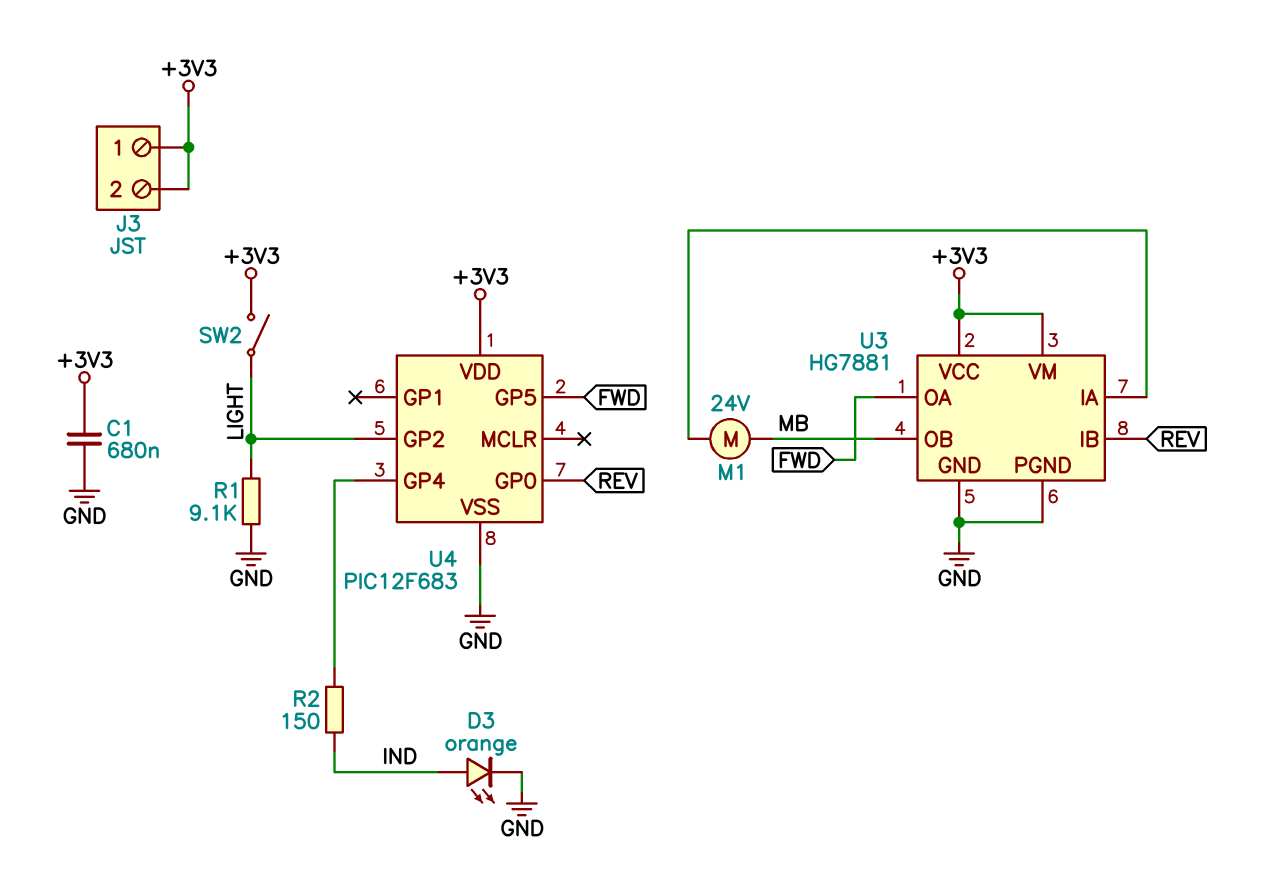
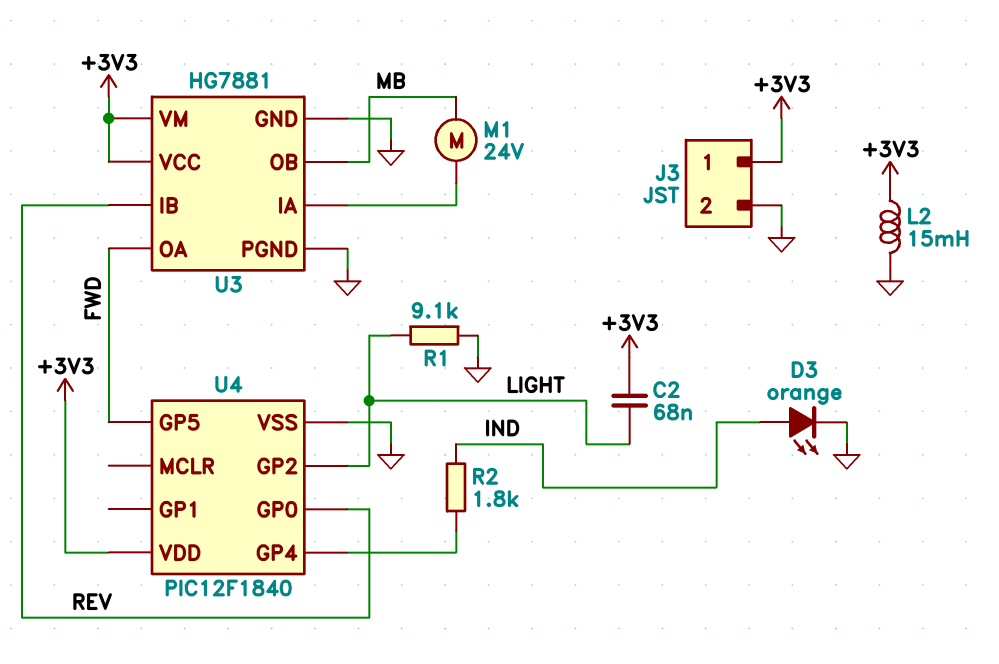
C1: 680nF (+3V3, GND) -> none
C2: none -> 68nF (+3V3, LIGHT)
J3 pin 2: +3V3 -> GND
L2: none -> 15mH (+3V3, GND)
R2: 150 (IND, U4/GP4) -> 1.8k (IND, U4/GP4)
SW2: switch (+3V3, LIGHT) -> none
U4: PIC12F683 -> PIC12F1840

